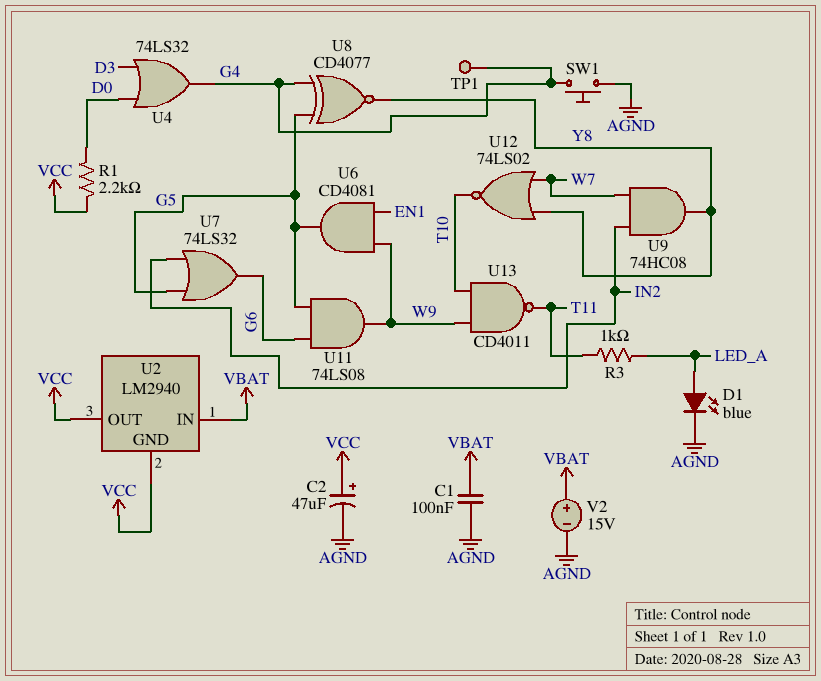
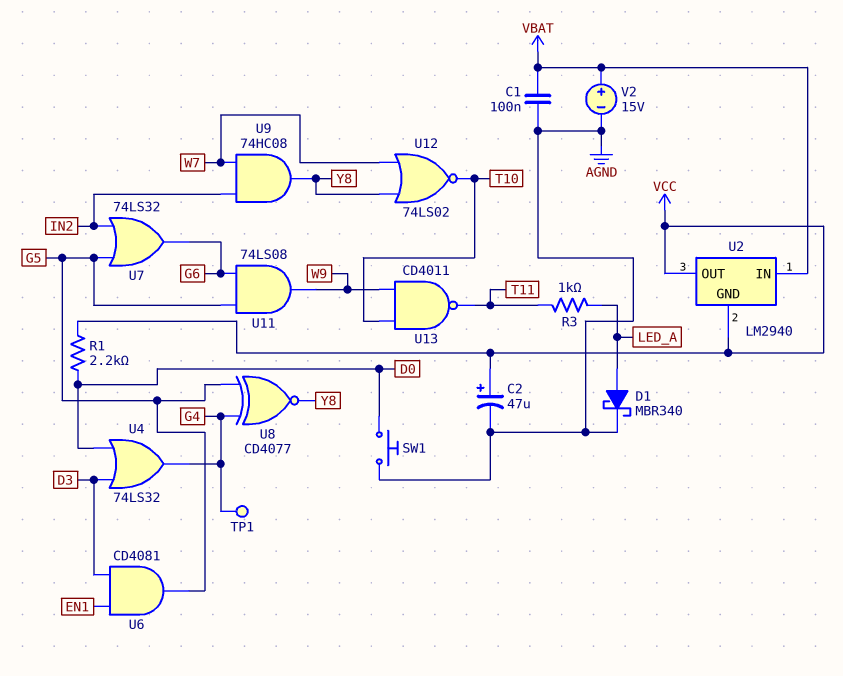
D1: LED blue (A LED_A, K AGND) -> schottky MBR340 (A LED_A, K AGND)
SW1: button (AGND, G4) -> button (AGND, D0)
U6: AND CD4081 (in EN1, in W9, out G5) -> AND CD4081 (in D3, in EN1, out G5)

